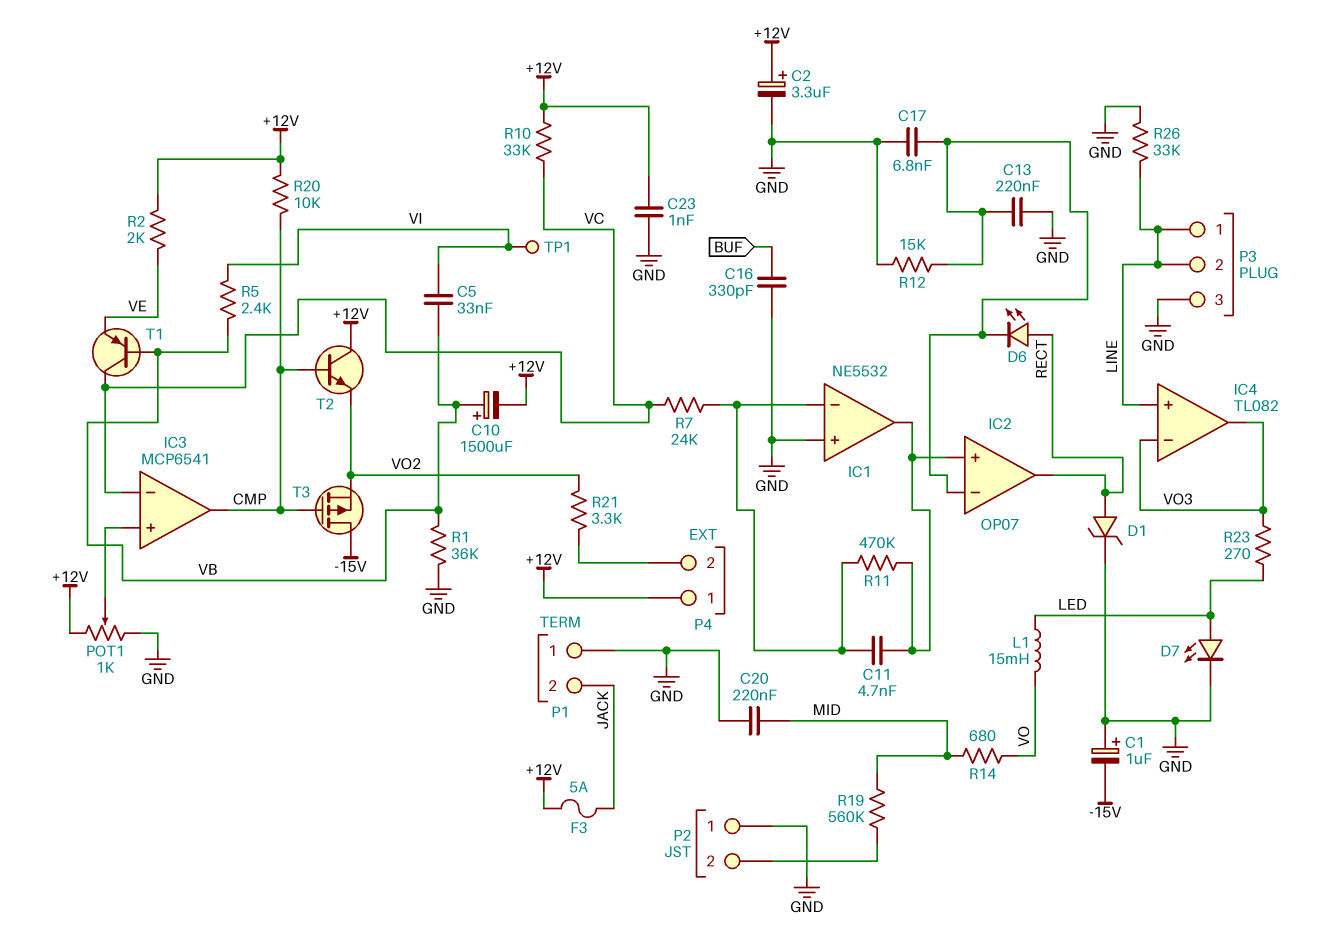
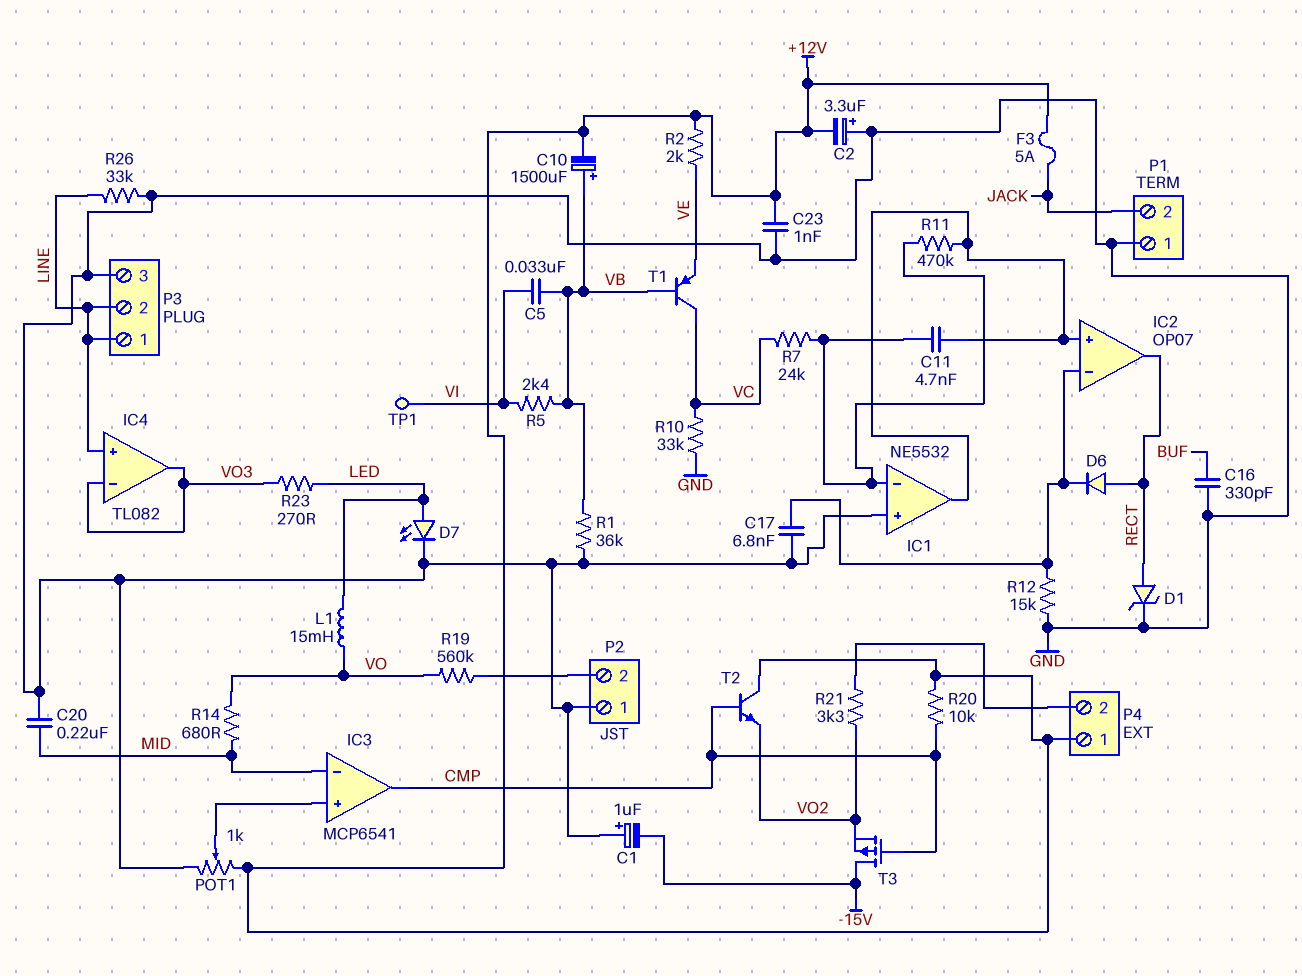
C2: 3.3uF (plus +12V, minus GND) -> 3.3uF (plus GND, minus +12V)
C13: 220nF (GND, IC2/in-) -> none
D6: LED (A RECT, K IC2/in-) -> diode (A RECT, K IC2/in-)
IC3 pin in-: VC -> MID
R10: 33k (+12V, VC) -> 33k (GND, VC)
R19: 560k (MID, P2/2) -> 560k (P2/2, VO)

